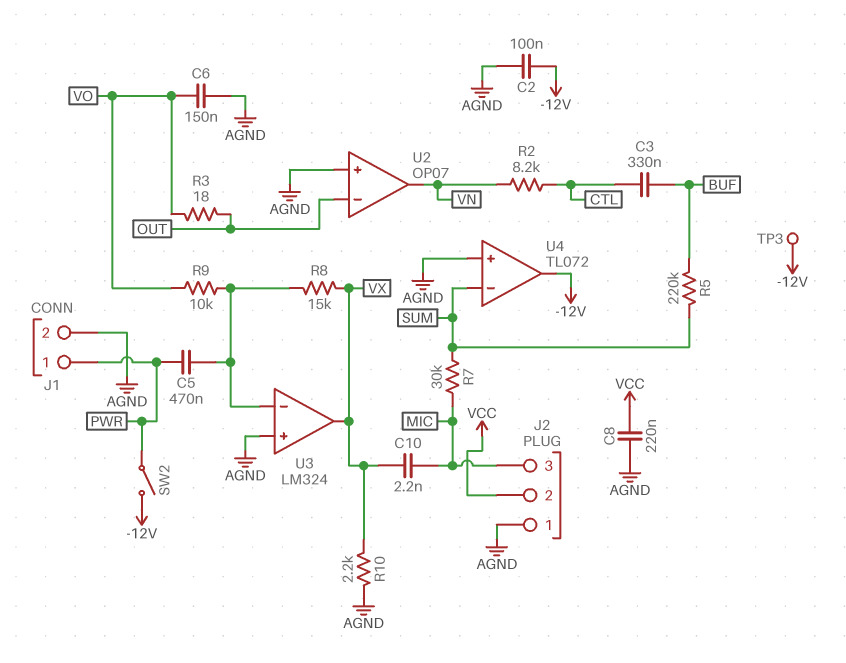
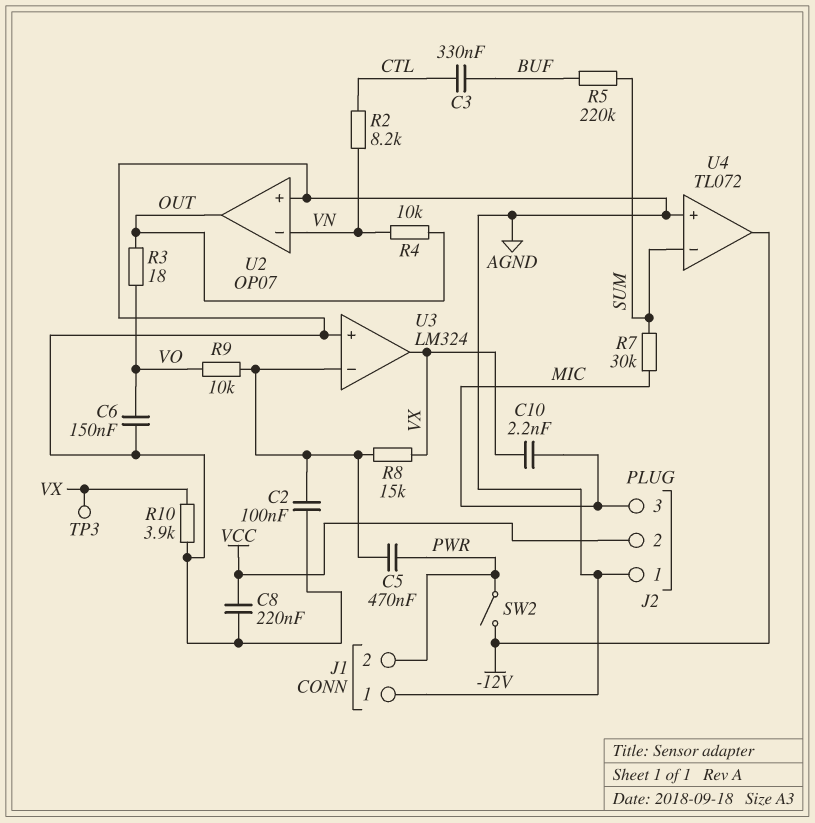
C2: 100nF (-12V, AGND) -> 100nF (AGND, U3/in-)
J1 pin 1: PWR -> AGND
J1 pin 2: AGND -> PWR
R4: none -> 10k (OUT, VN)
R10: 2.2k (AGND, VX) -> 3.9k (AGND, VX)
TP3: test point (-12V) -> test point (VX)
U2 pin in-: OUT -> VN
U2 pin out: VN -> OUT

